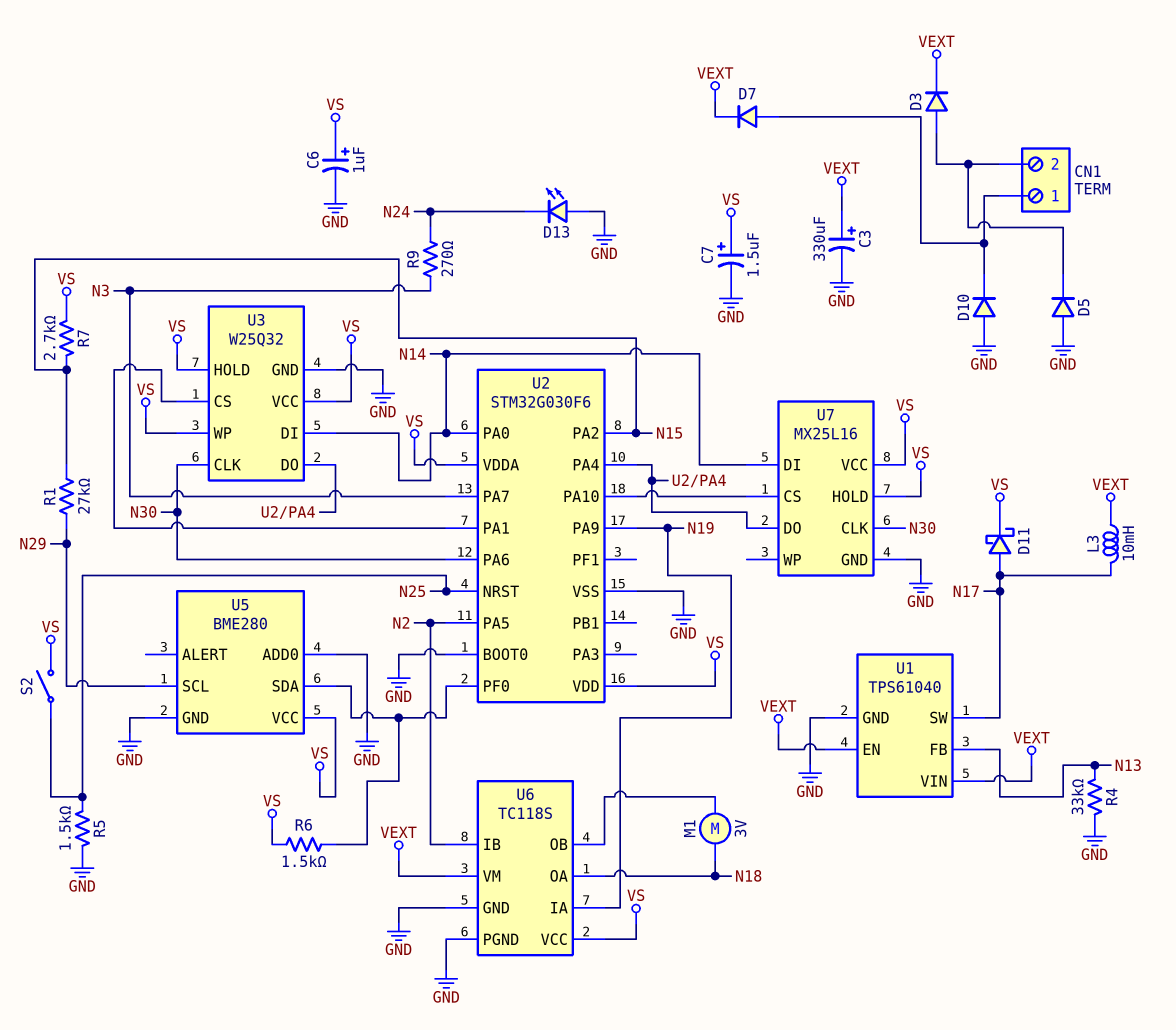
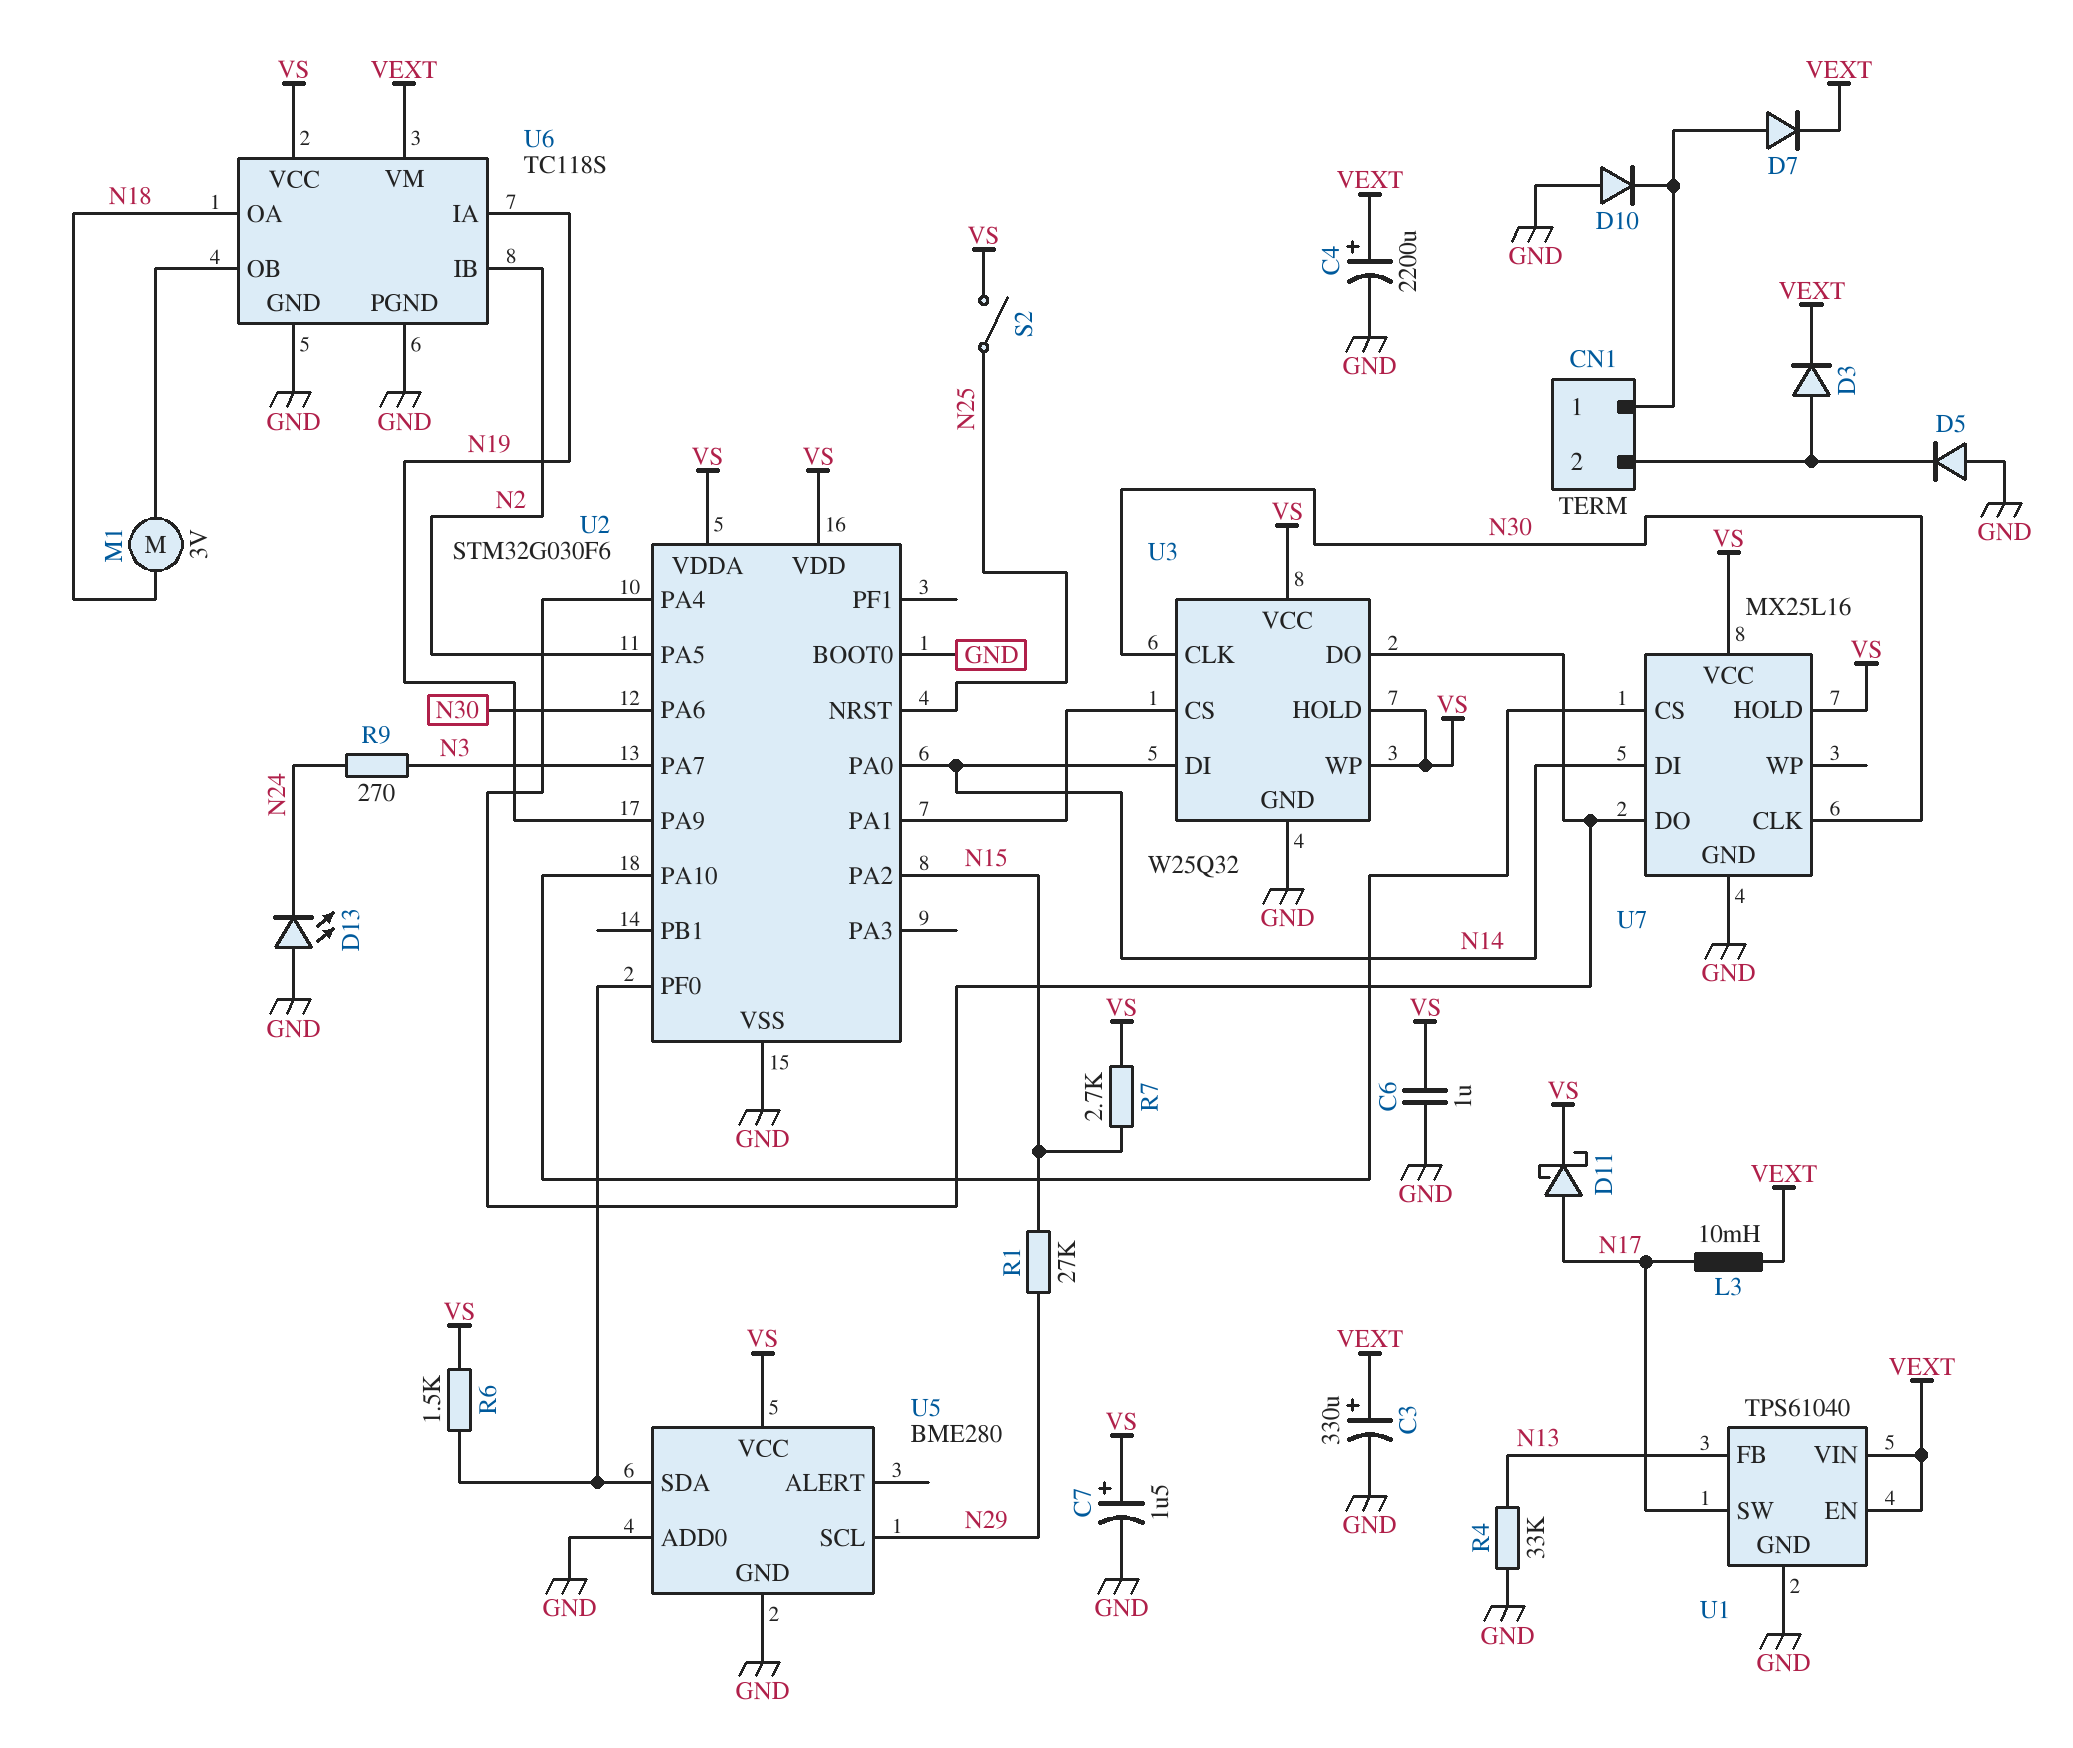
C4: none -> 2200uF (plus VEXT, minus GND)
C6: 1uF (plus VS, minus GND) -> 1uF (GND, VS)
R5: 1.5k (GND, N25) -> none

